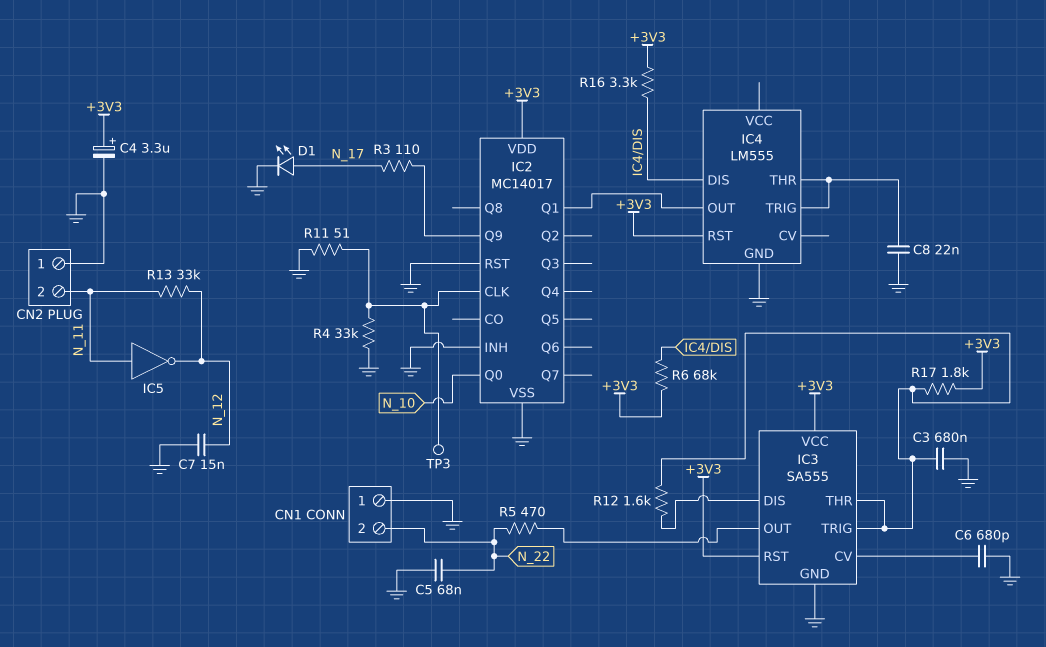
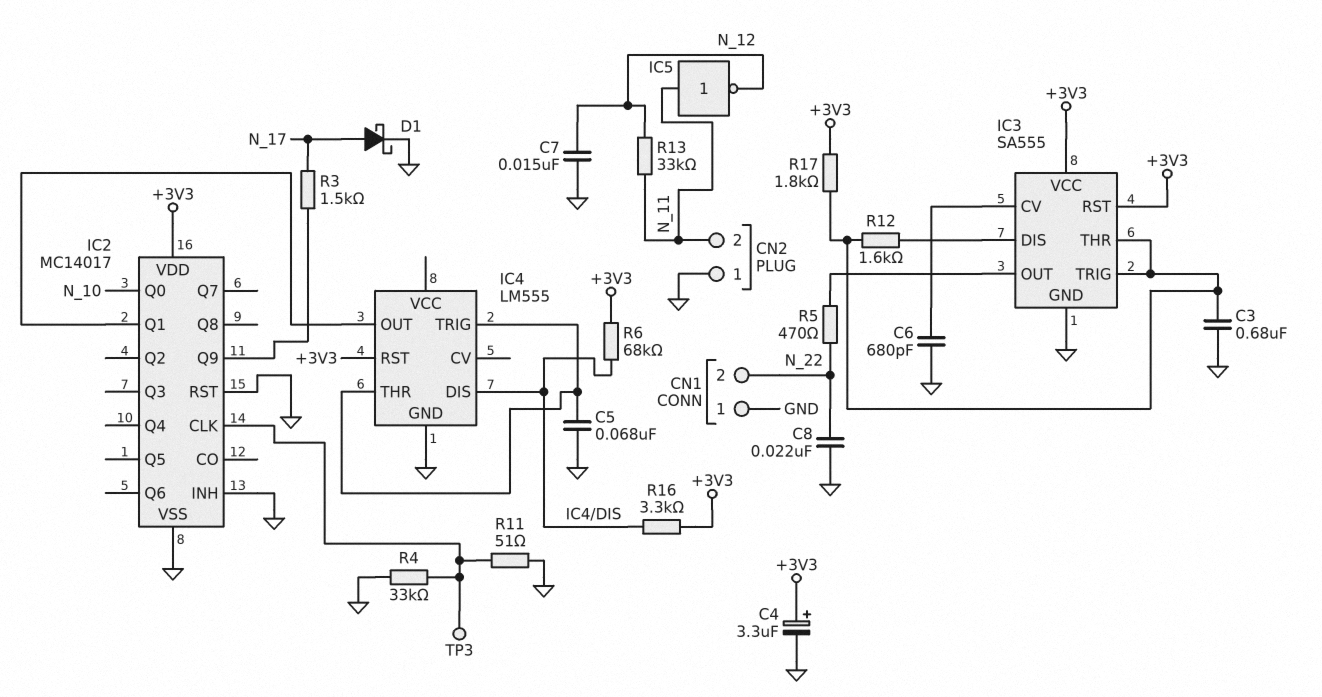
C5: 68nF (GND, N_22) -> 68nF (GND, IC4/THR)
C8: 22nF (GND, IC4/THR) -> 22nF (GND, N_22)
D1: LED (A N_17, K GND) -> schottky (A N_17, K GND)
R3: 110 (IC2/Q9, N_17) -> 1.5k (IC2/Q9, N_17)

